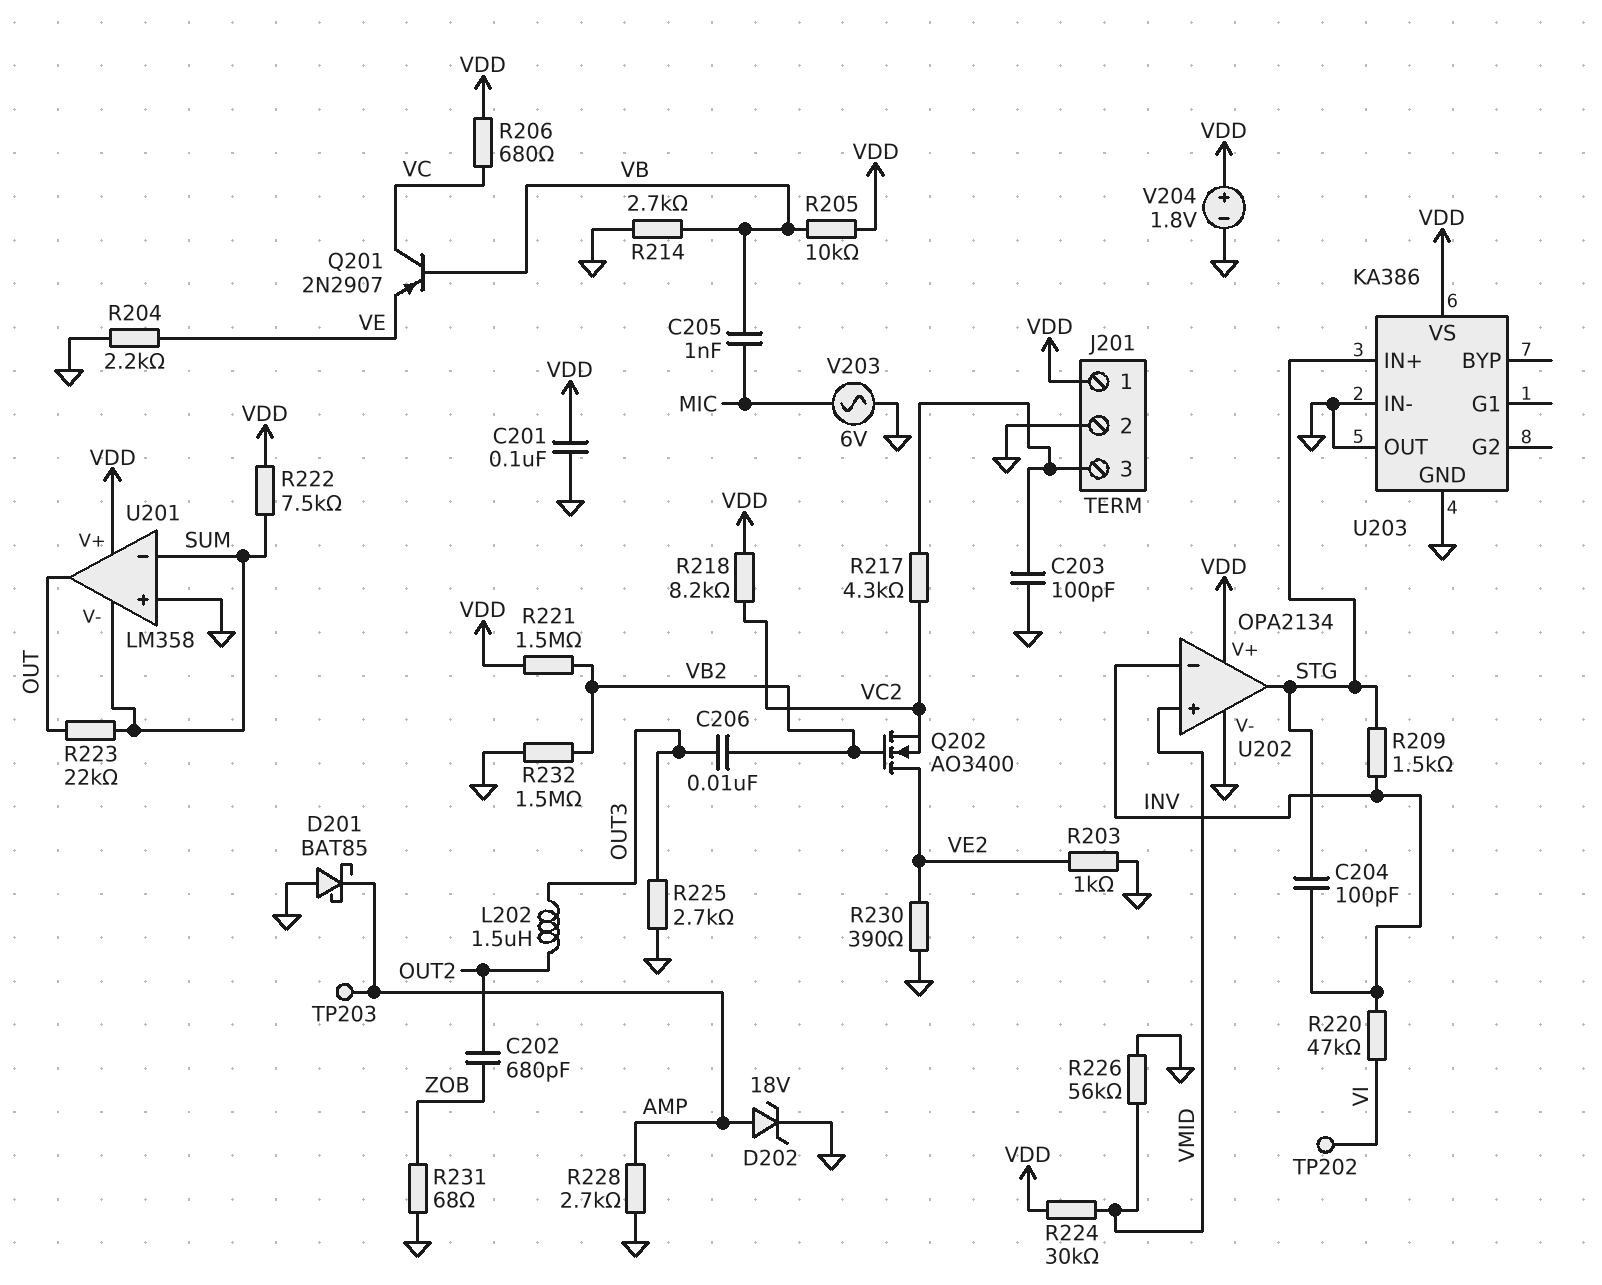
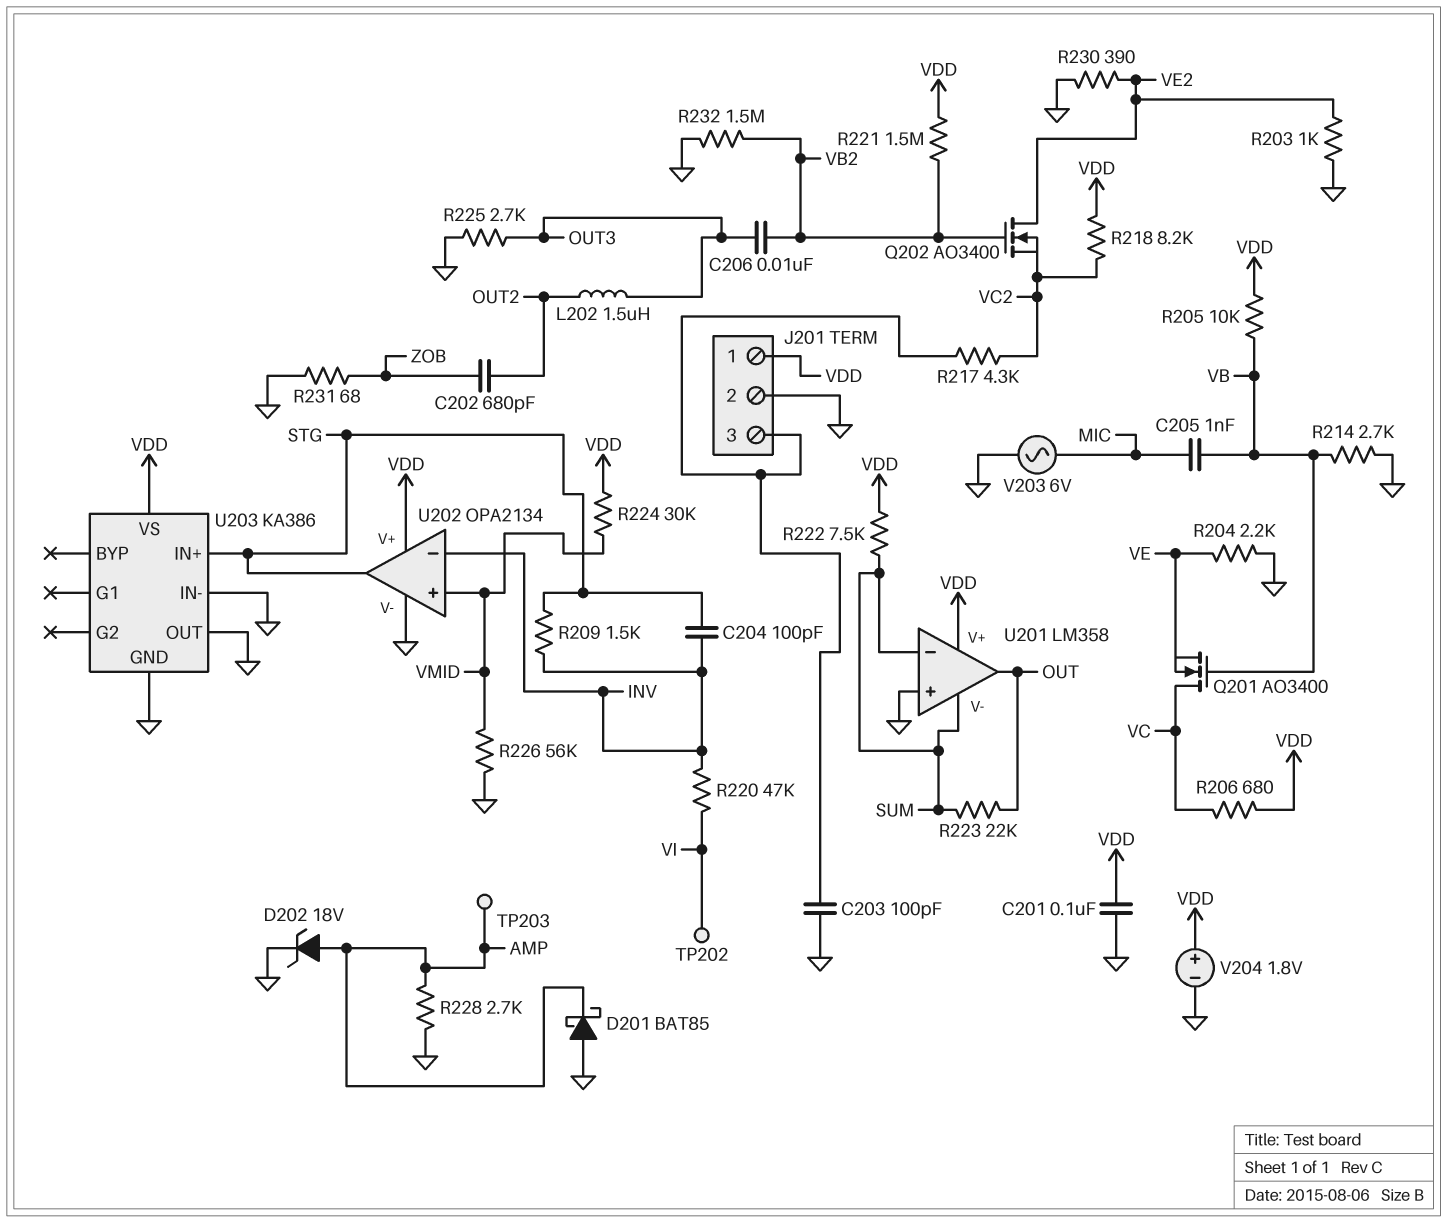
Q201: PNP 2N2907 (B VB, C VC, E VE) -> NMOS AO3400 (G VB, D VC, S VE)

